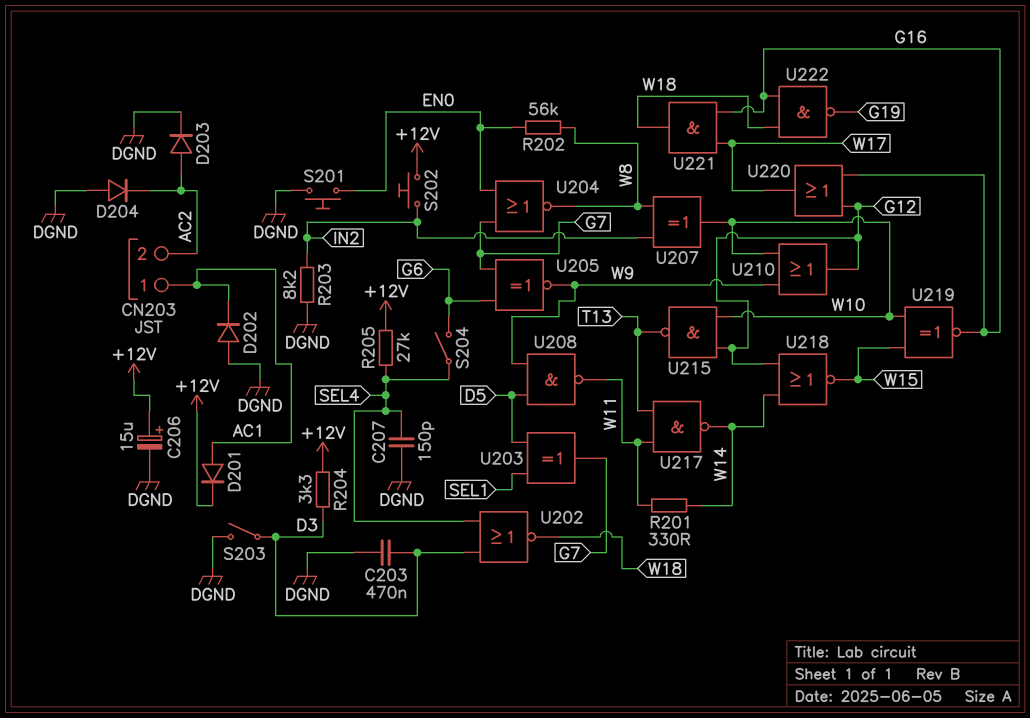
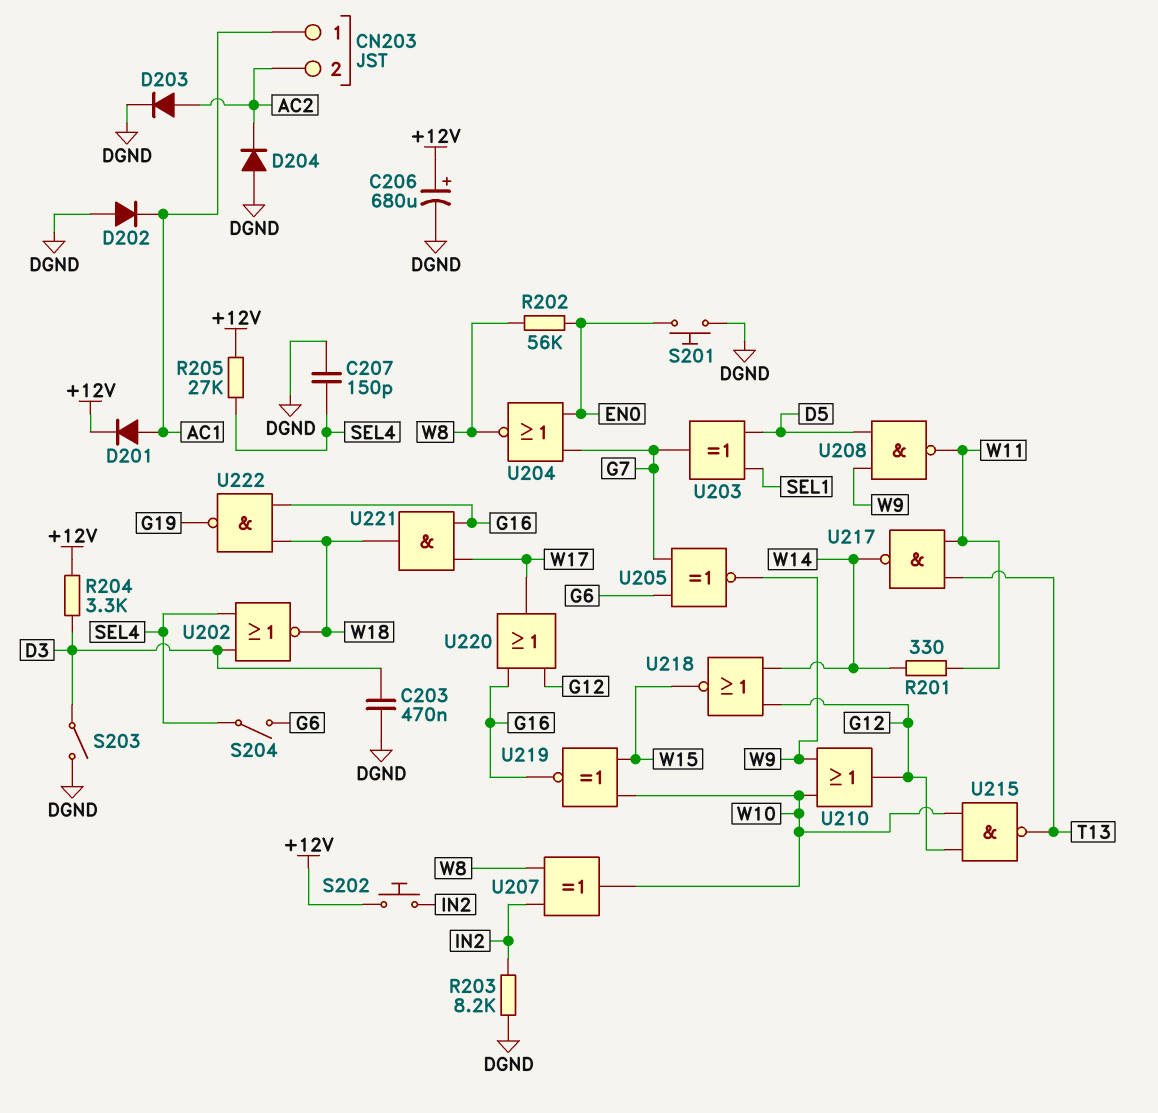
C206: 15uF (plus +12V, minus DGND) -> 680uF (plus +12V, minus DGND)

